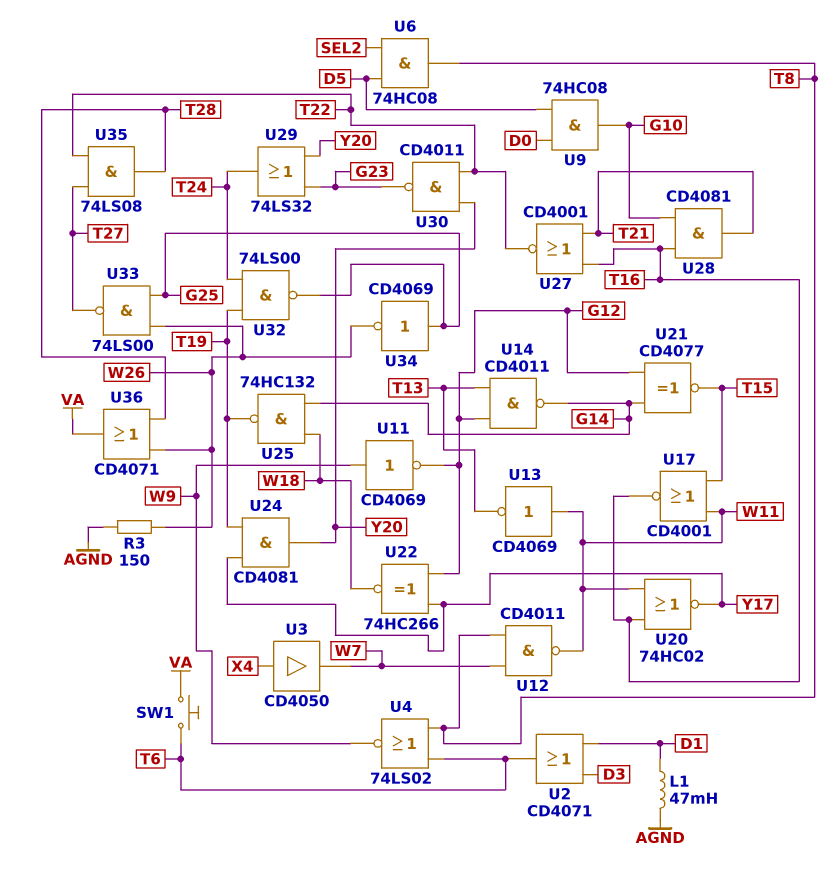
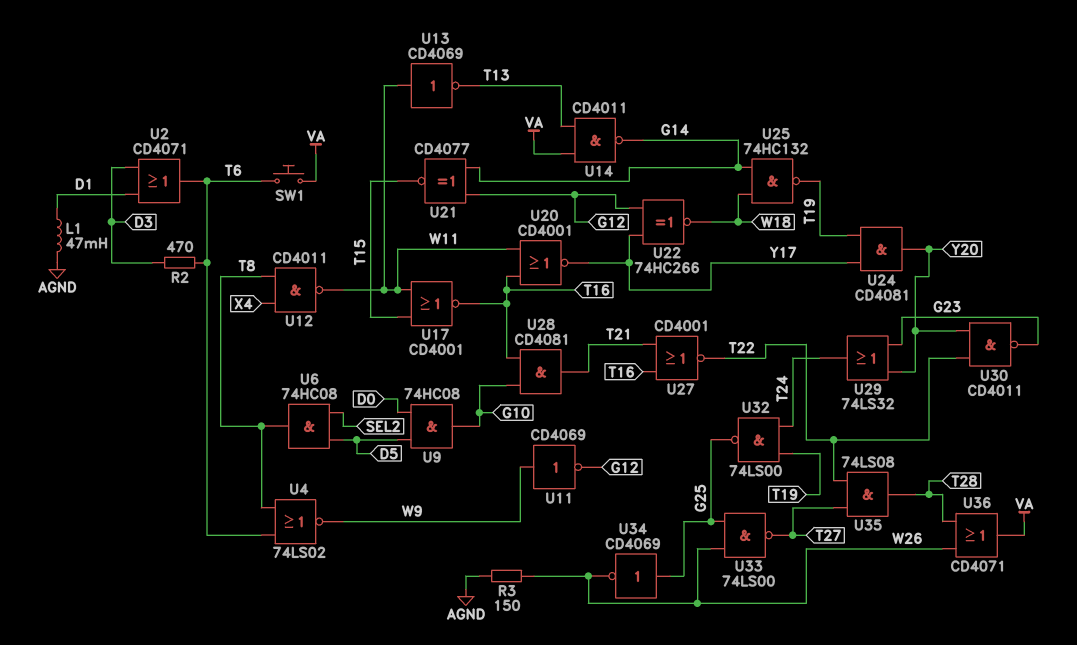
R2: none -> 470 (D3, T6)
U3: buffer CD4050 (in X4, out W7) -> none
U12: NAND CD4011 (in T8, in W7, out W11) -> NAND CD4011 (in T8, in X4, out W11)
U14: NAND CD4011 (in G12, in T13, out G14) -> NAND CD4011 (in T13, in VA, out G14)
U20: NOR 74HC02 (in T16, in W11, out Y17) -> NOR CD4001 (in T16, in W11, out Y17)

